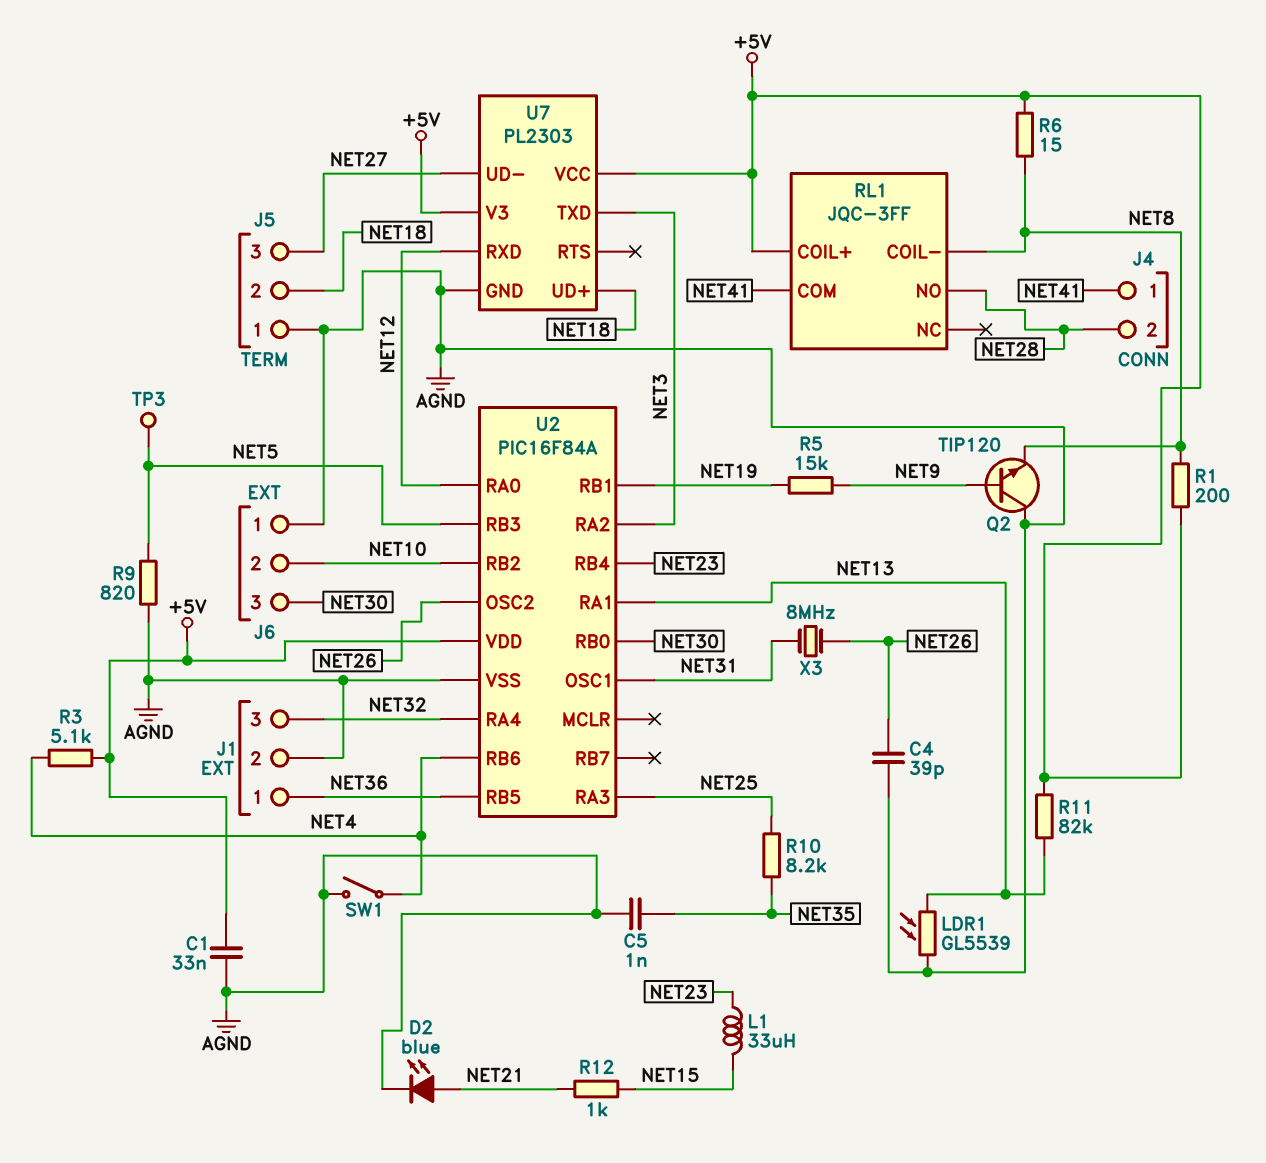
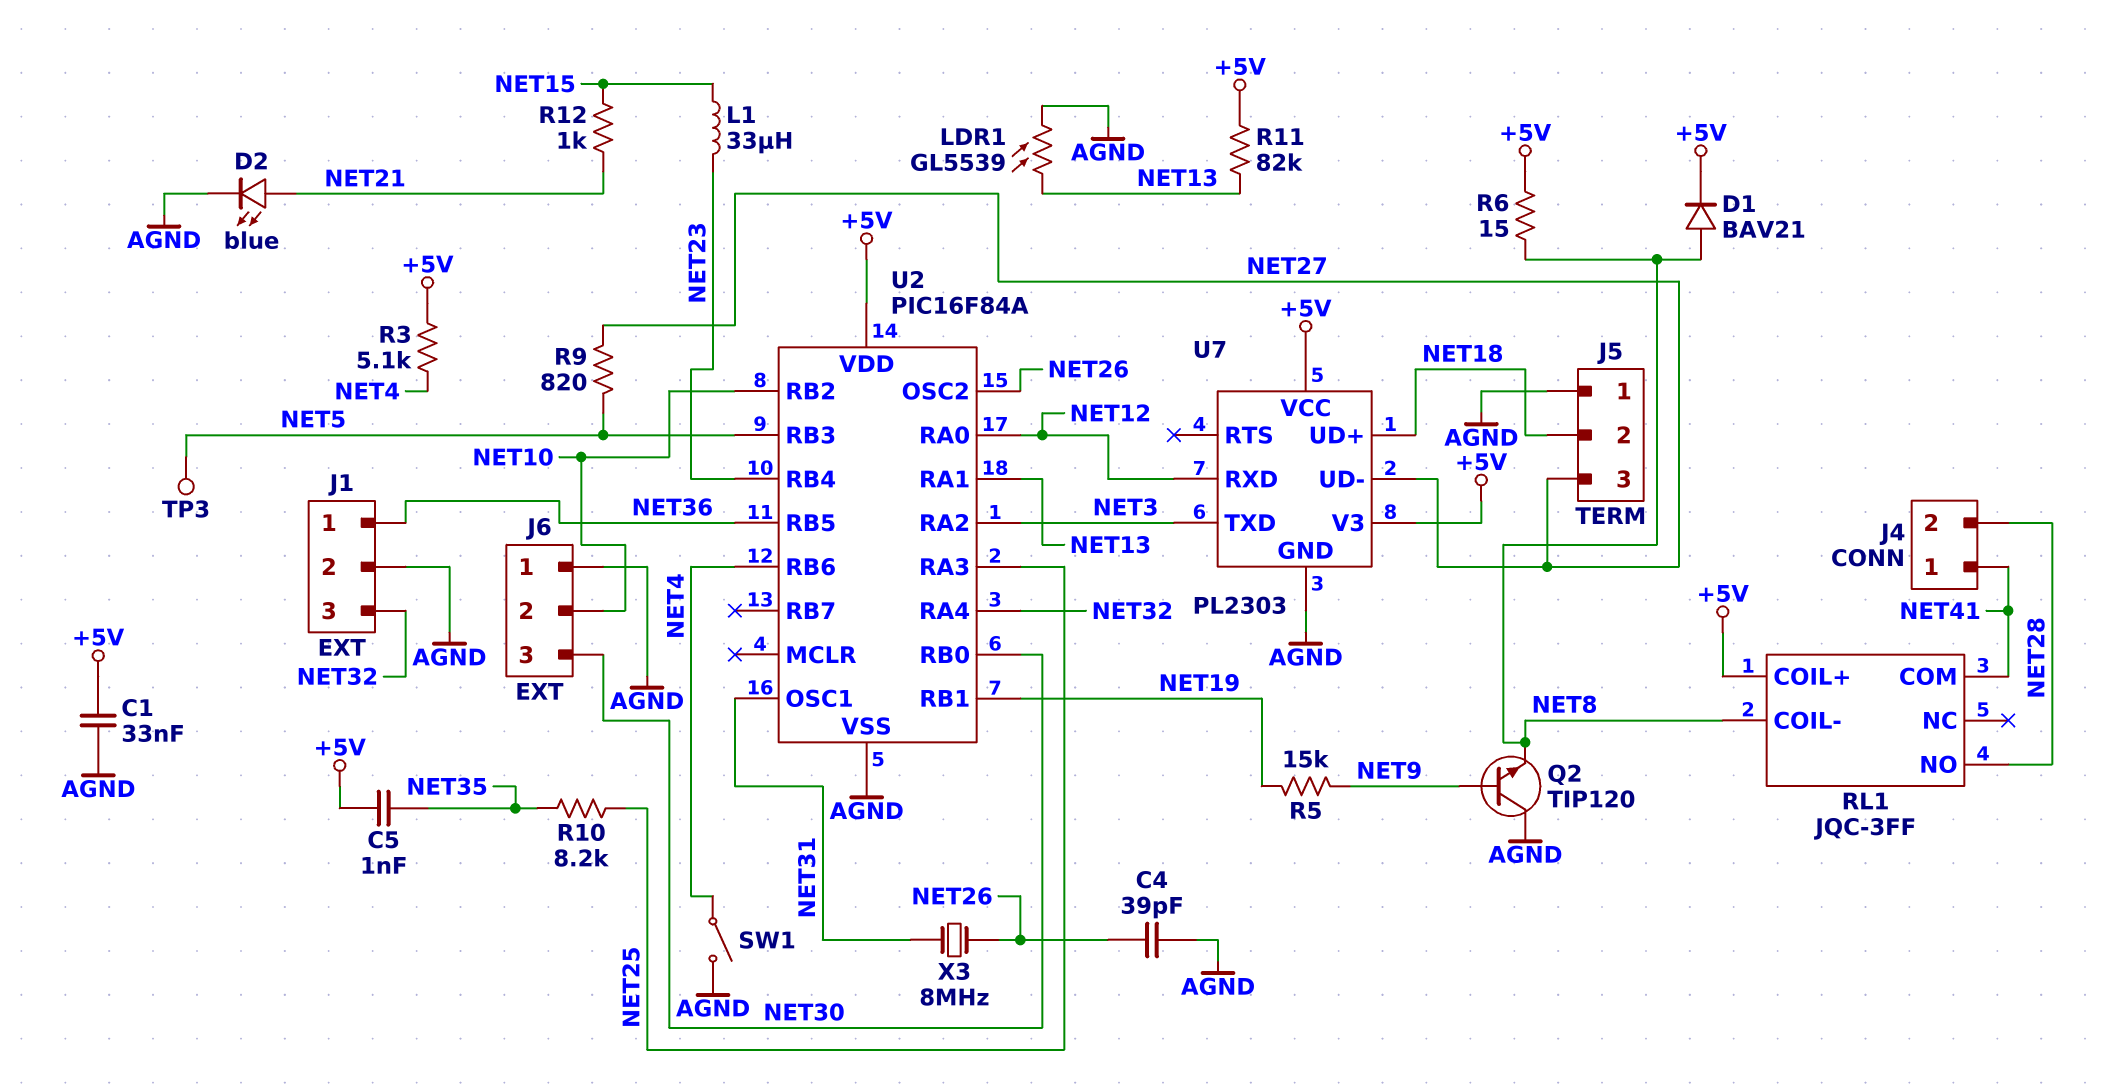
C5: 1nF (AGND, NET35) -> 1nF (+5V, NET35)
D1: none -> diode BAV21 (A NET8, K +5V)
R1: 200 (+5V, NET8) -> none
R9: 820 (AGND, NET5) -> 820 (NET5, NET27)

